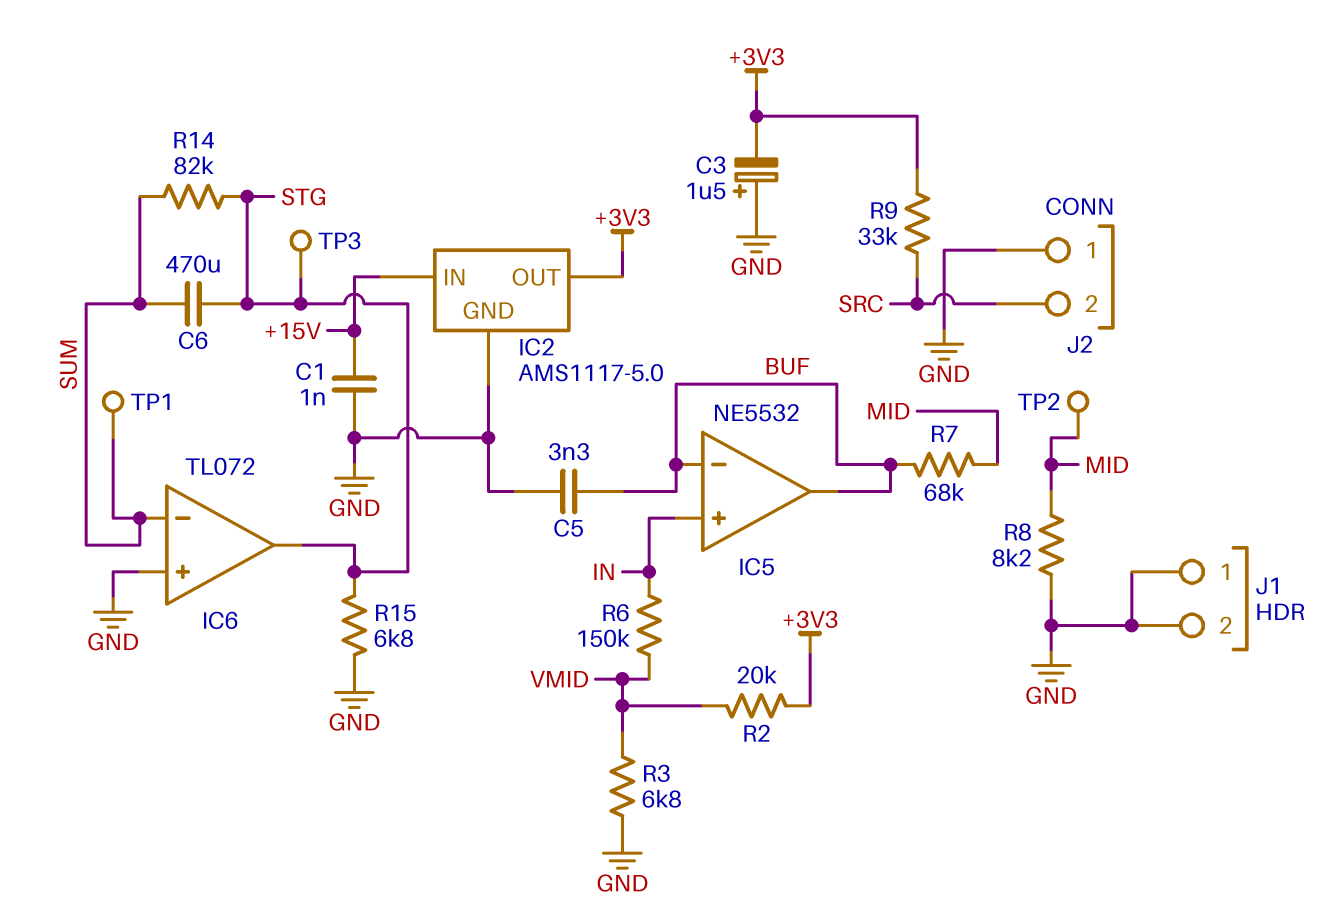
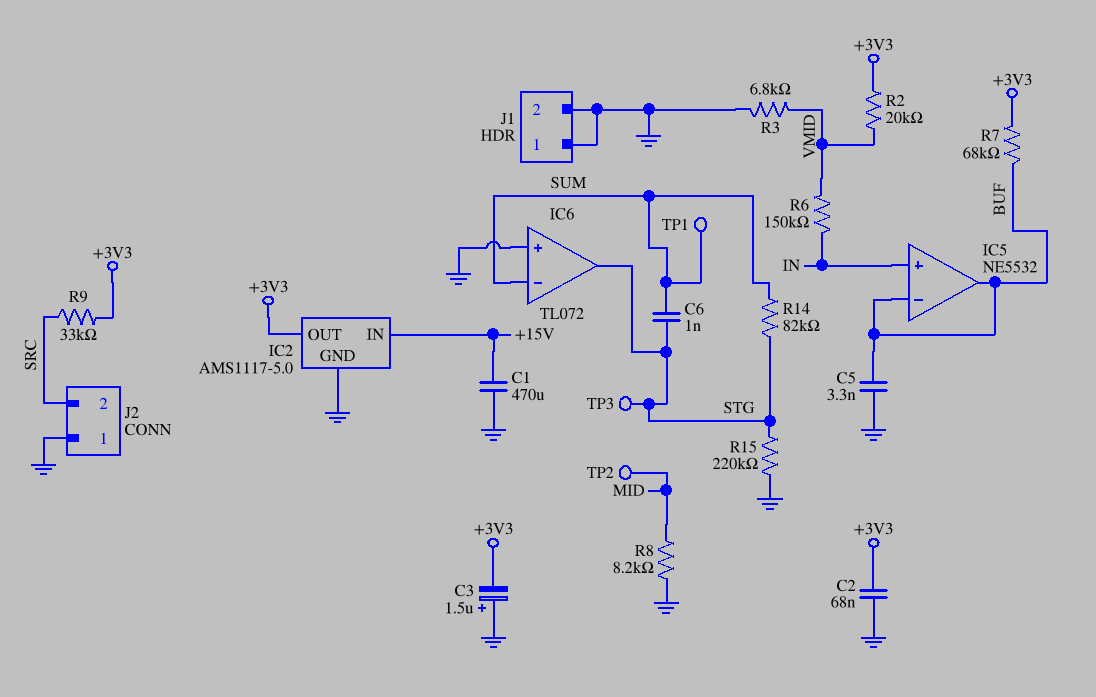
C1: 1nF (+15V, GND) -> 470uF (+15V, GND)
C2: none -> 68nF (+3V3, GND)
C6: 470uF (STG, SUM) -> 1nF (STG, SUM)
R7: 68k (BUF, MID) -> 68k (+3V3, BUF)
R15: 6.8k (GND, STG) -> 220k (GND, STG)

